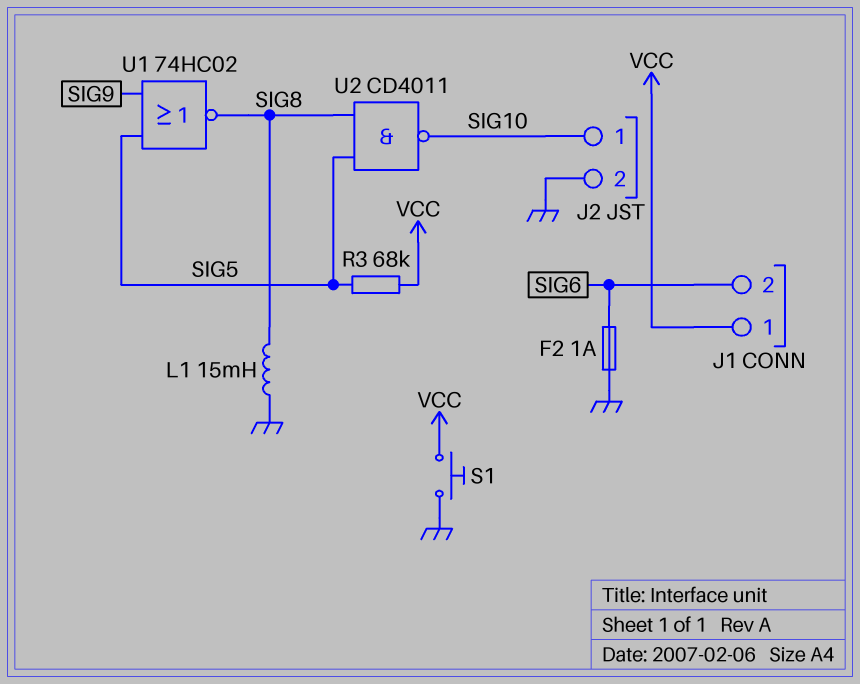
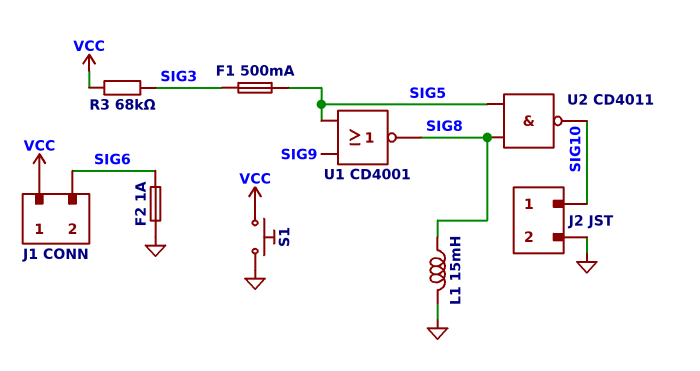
F1: none -> 500mA (SIG3, SIG5)
R3: 68k (SIG5, VCC) -> 68k (SIG3, VCC)
U1: NOR 74HC02 (in SIG5, in SIG9, out SIG8) -> NOR CD4001 (in SIG5, in SIG9, out SIG8)

